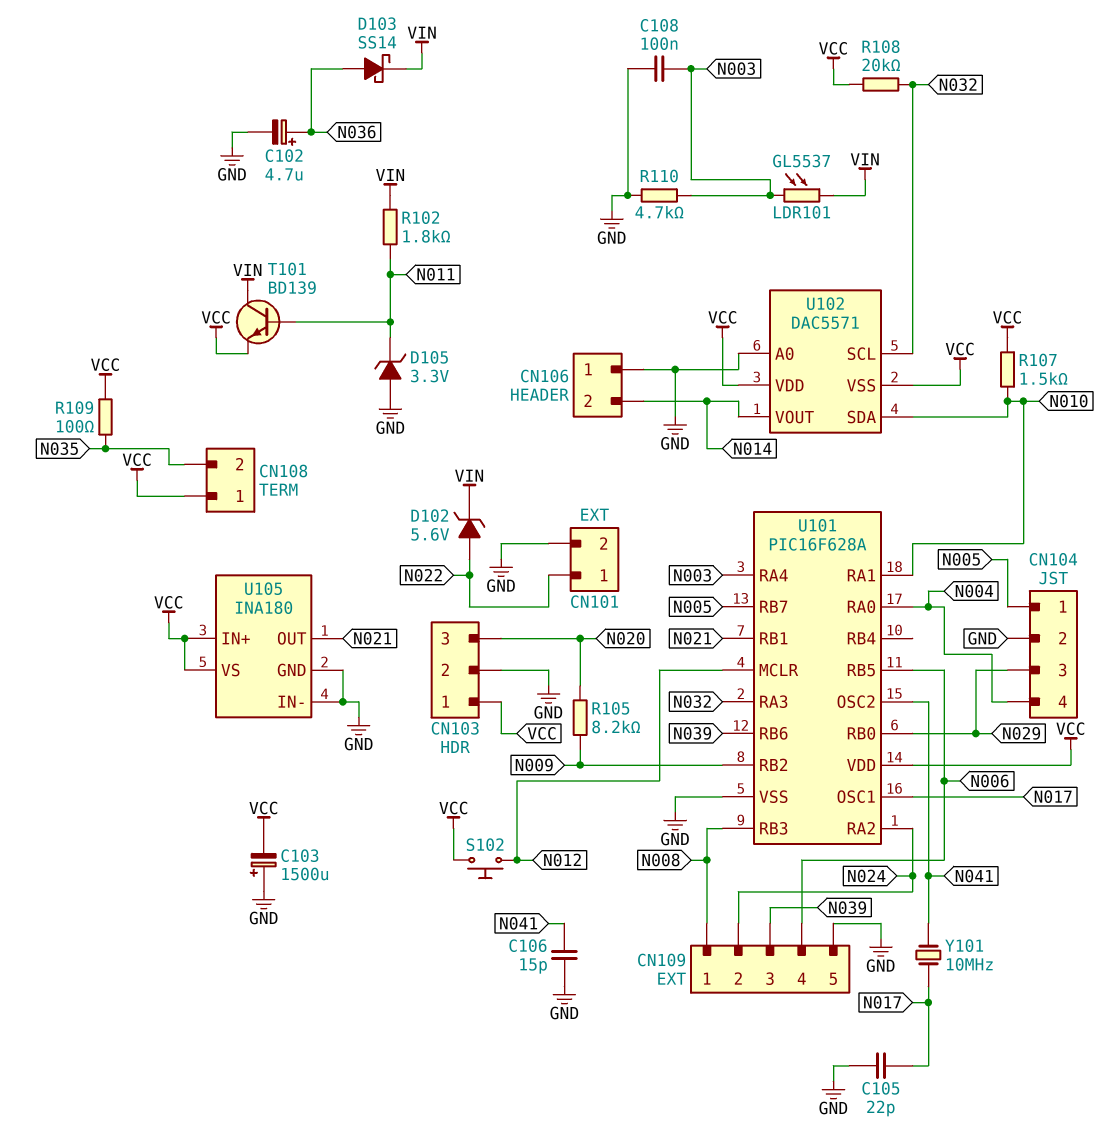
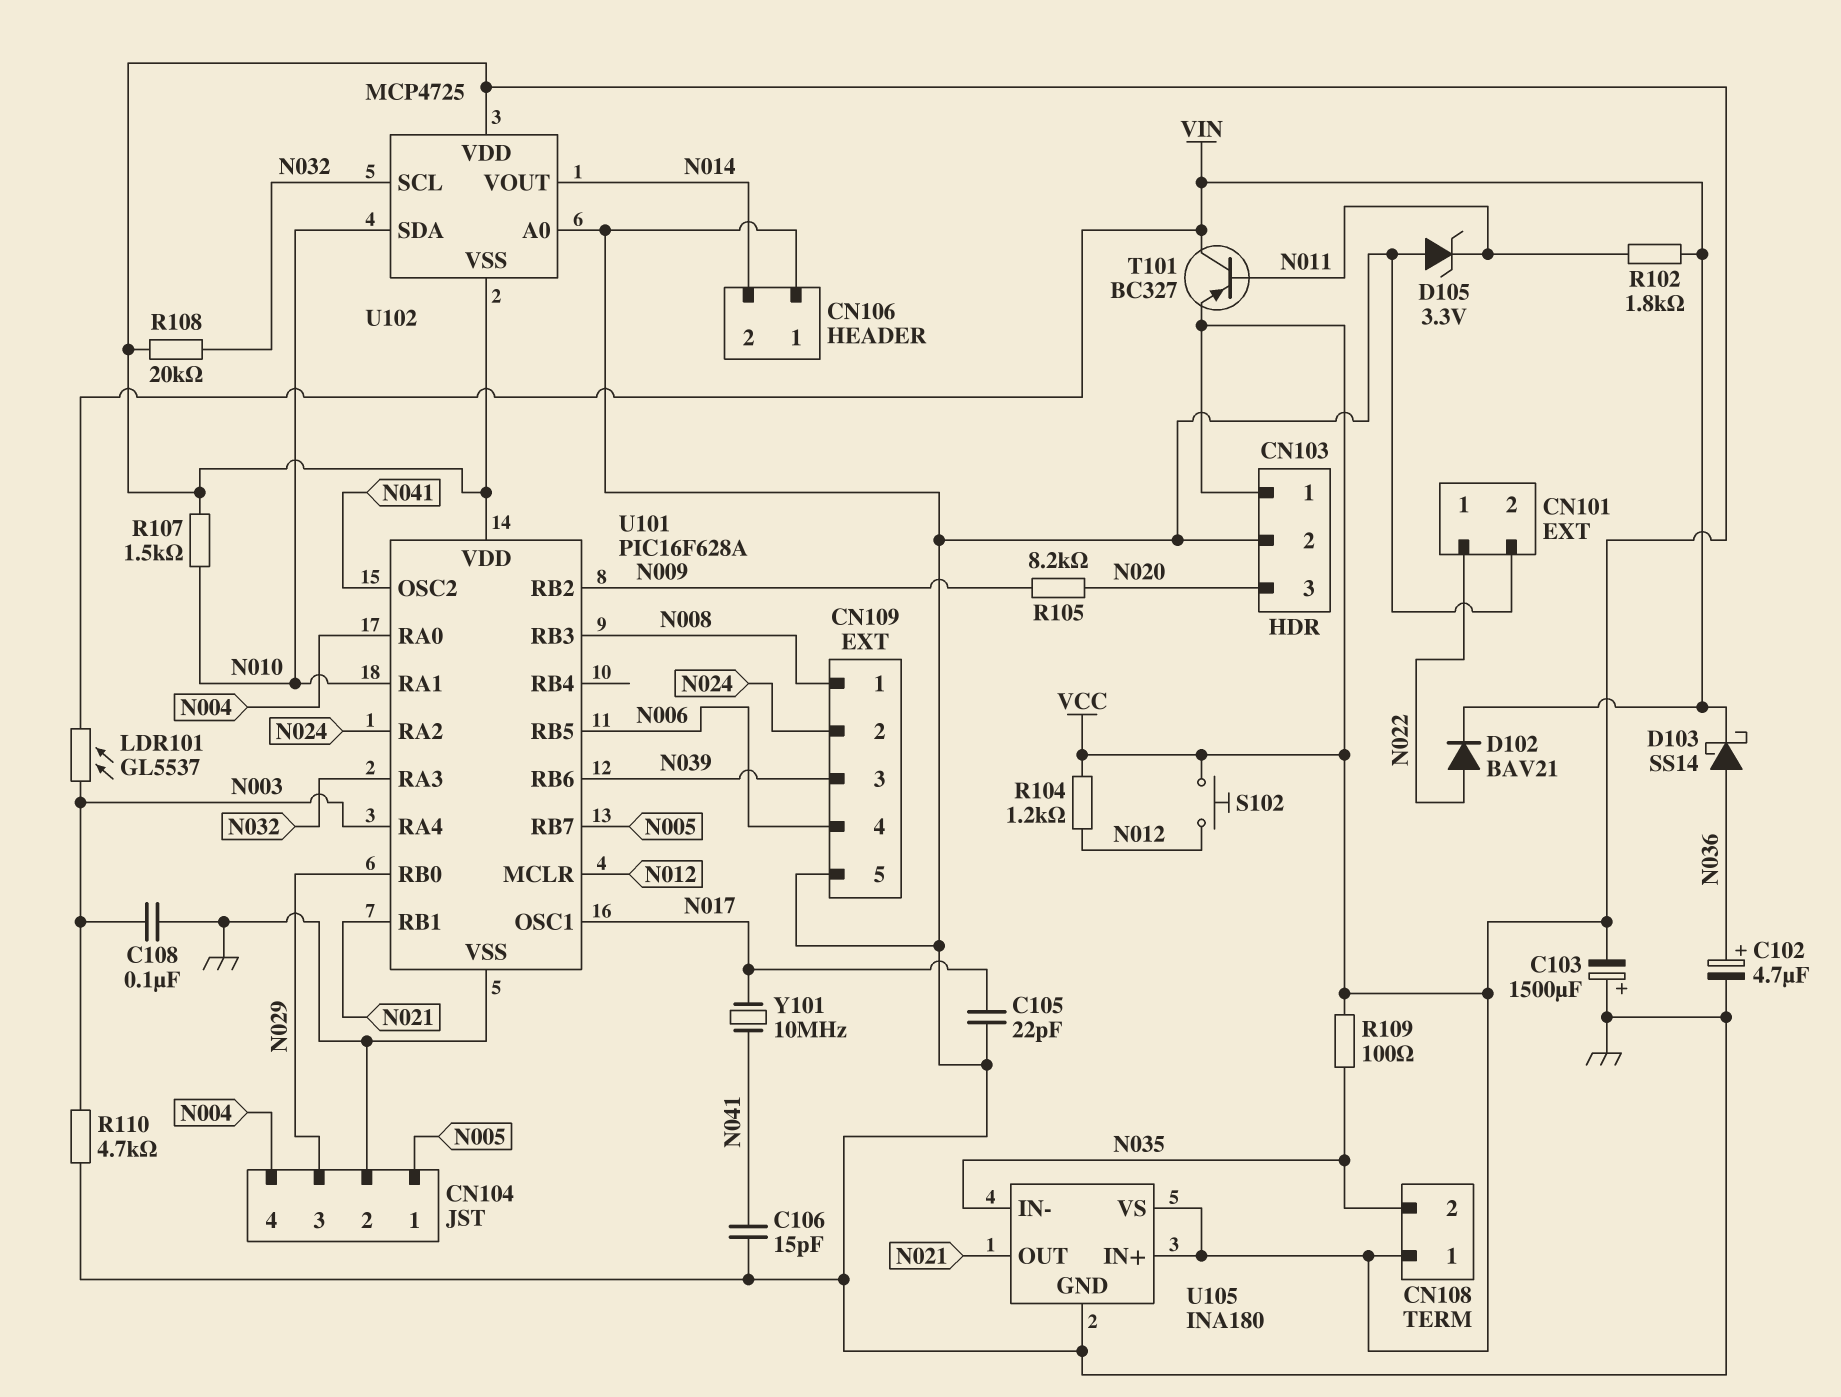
D102: zener 5.6V (A N022, K VIN) -> diode BAV21 (A N022, K VIN)
R104: none -> 1.2k (N012, VCC)
T101: NPN BD139 (B N011, C VIN, E VCC) -> PNP BC327 (B N011, C VIN, E VCC)
U102: DAC5571 -> MCP4725
U105 pin IN-: GND -> N035

